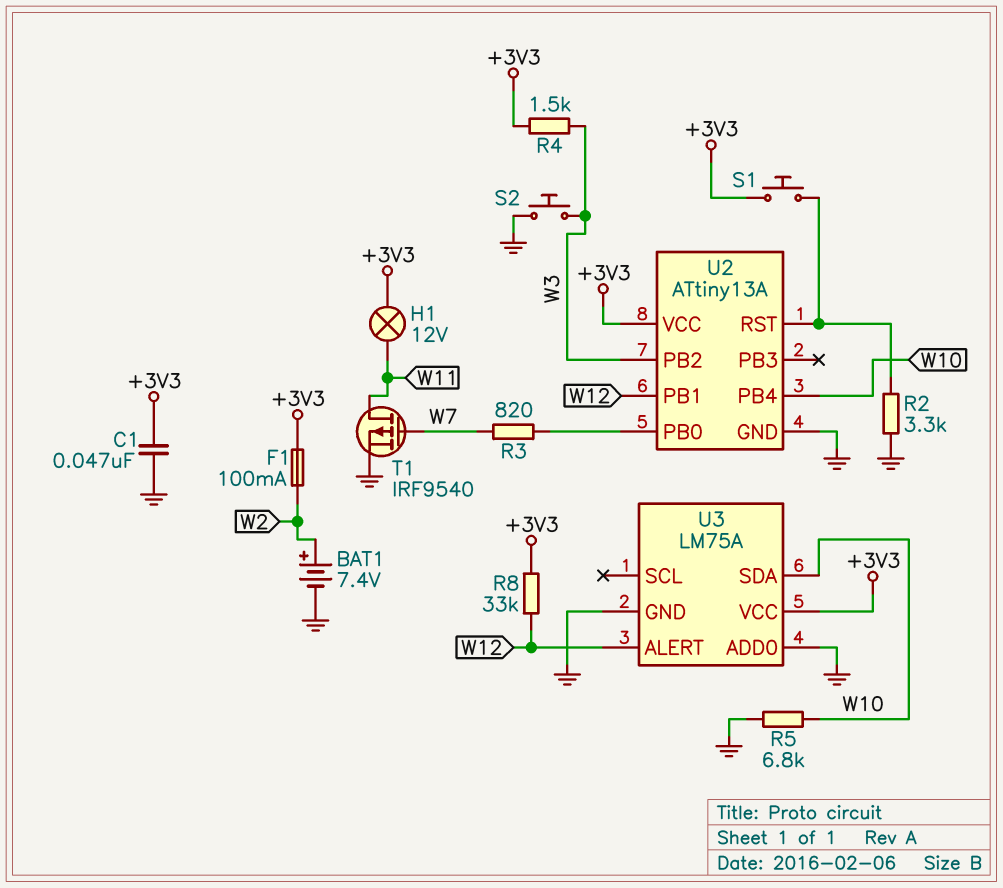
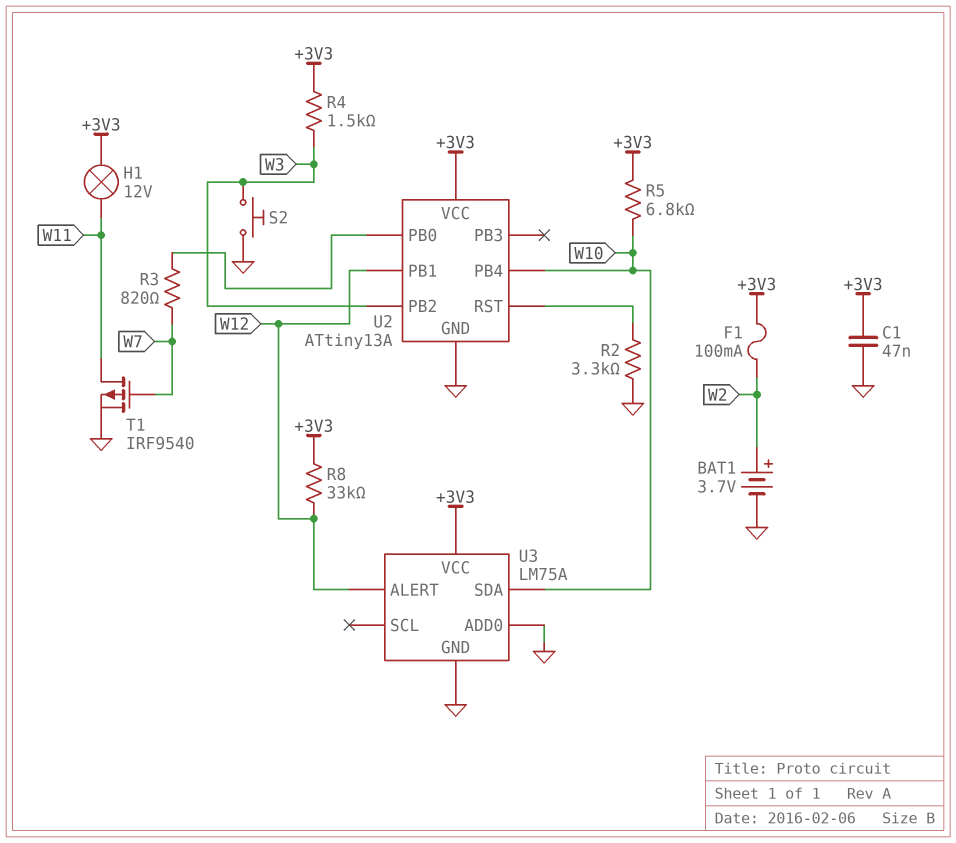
BAT1: 7.4V (plus W2, minus GND) -> 3.7V (plus W2, minus GND)
R5: 6.8k (GND, W10) -> 6.8k (+3V3, W10)
S1: button (+3V3, U2/RST) -> none

